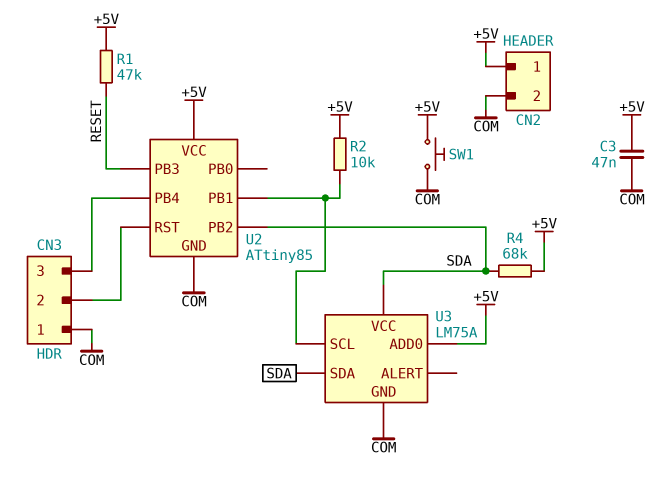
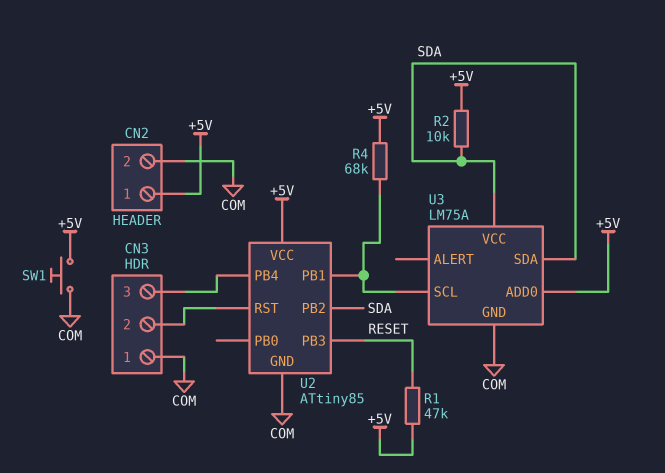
C3: 47nF (+5V, COM) -> none
R2: 10k (+5V, U2/PB1) -> 10k (+5V, SDA)
R4: 68k (+5V, SDA) -> 68k (+5V, U2/PB1)

